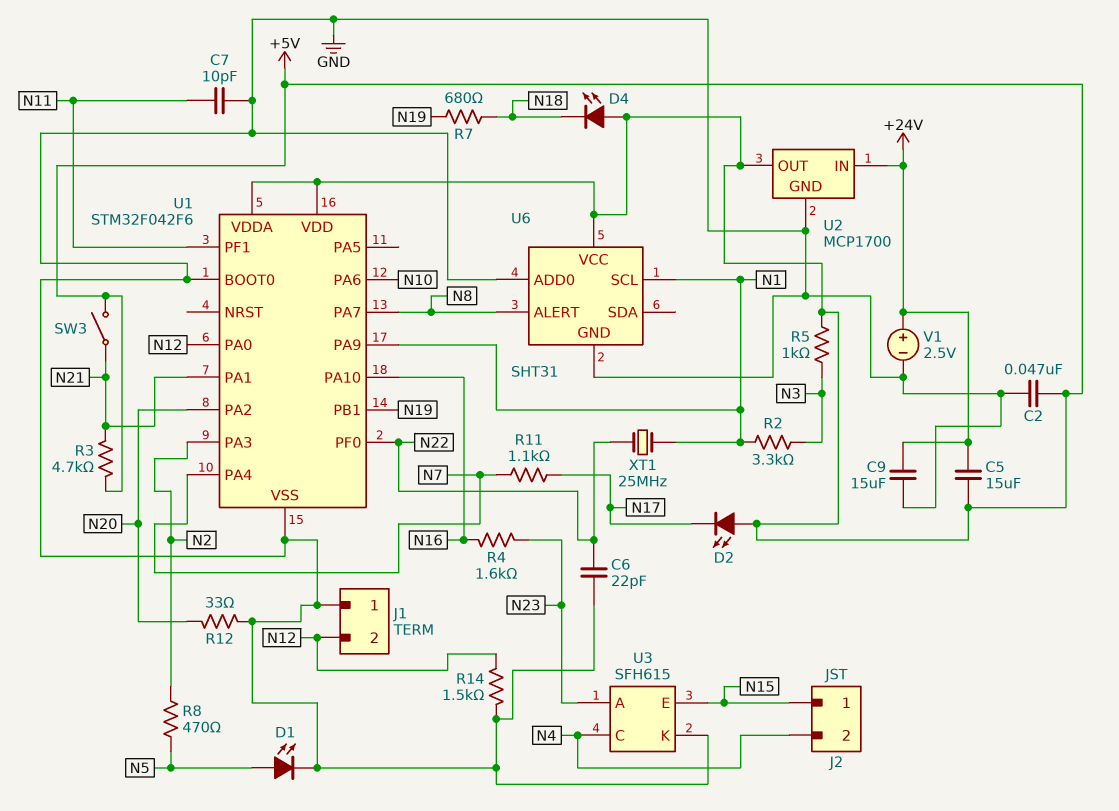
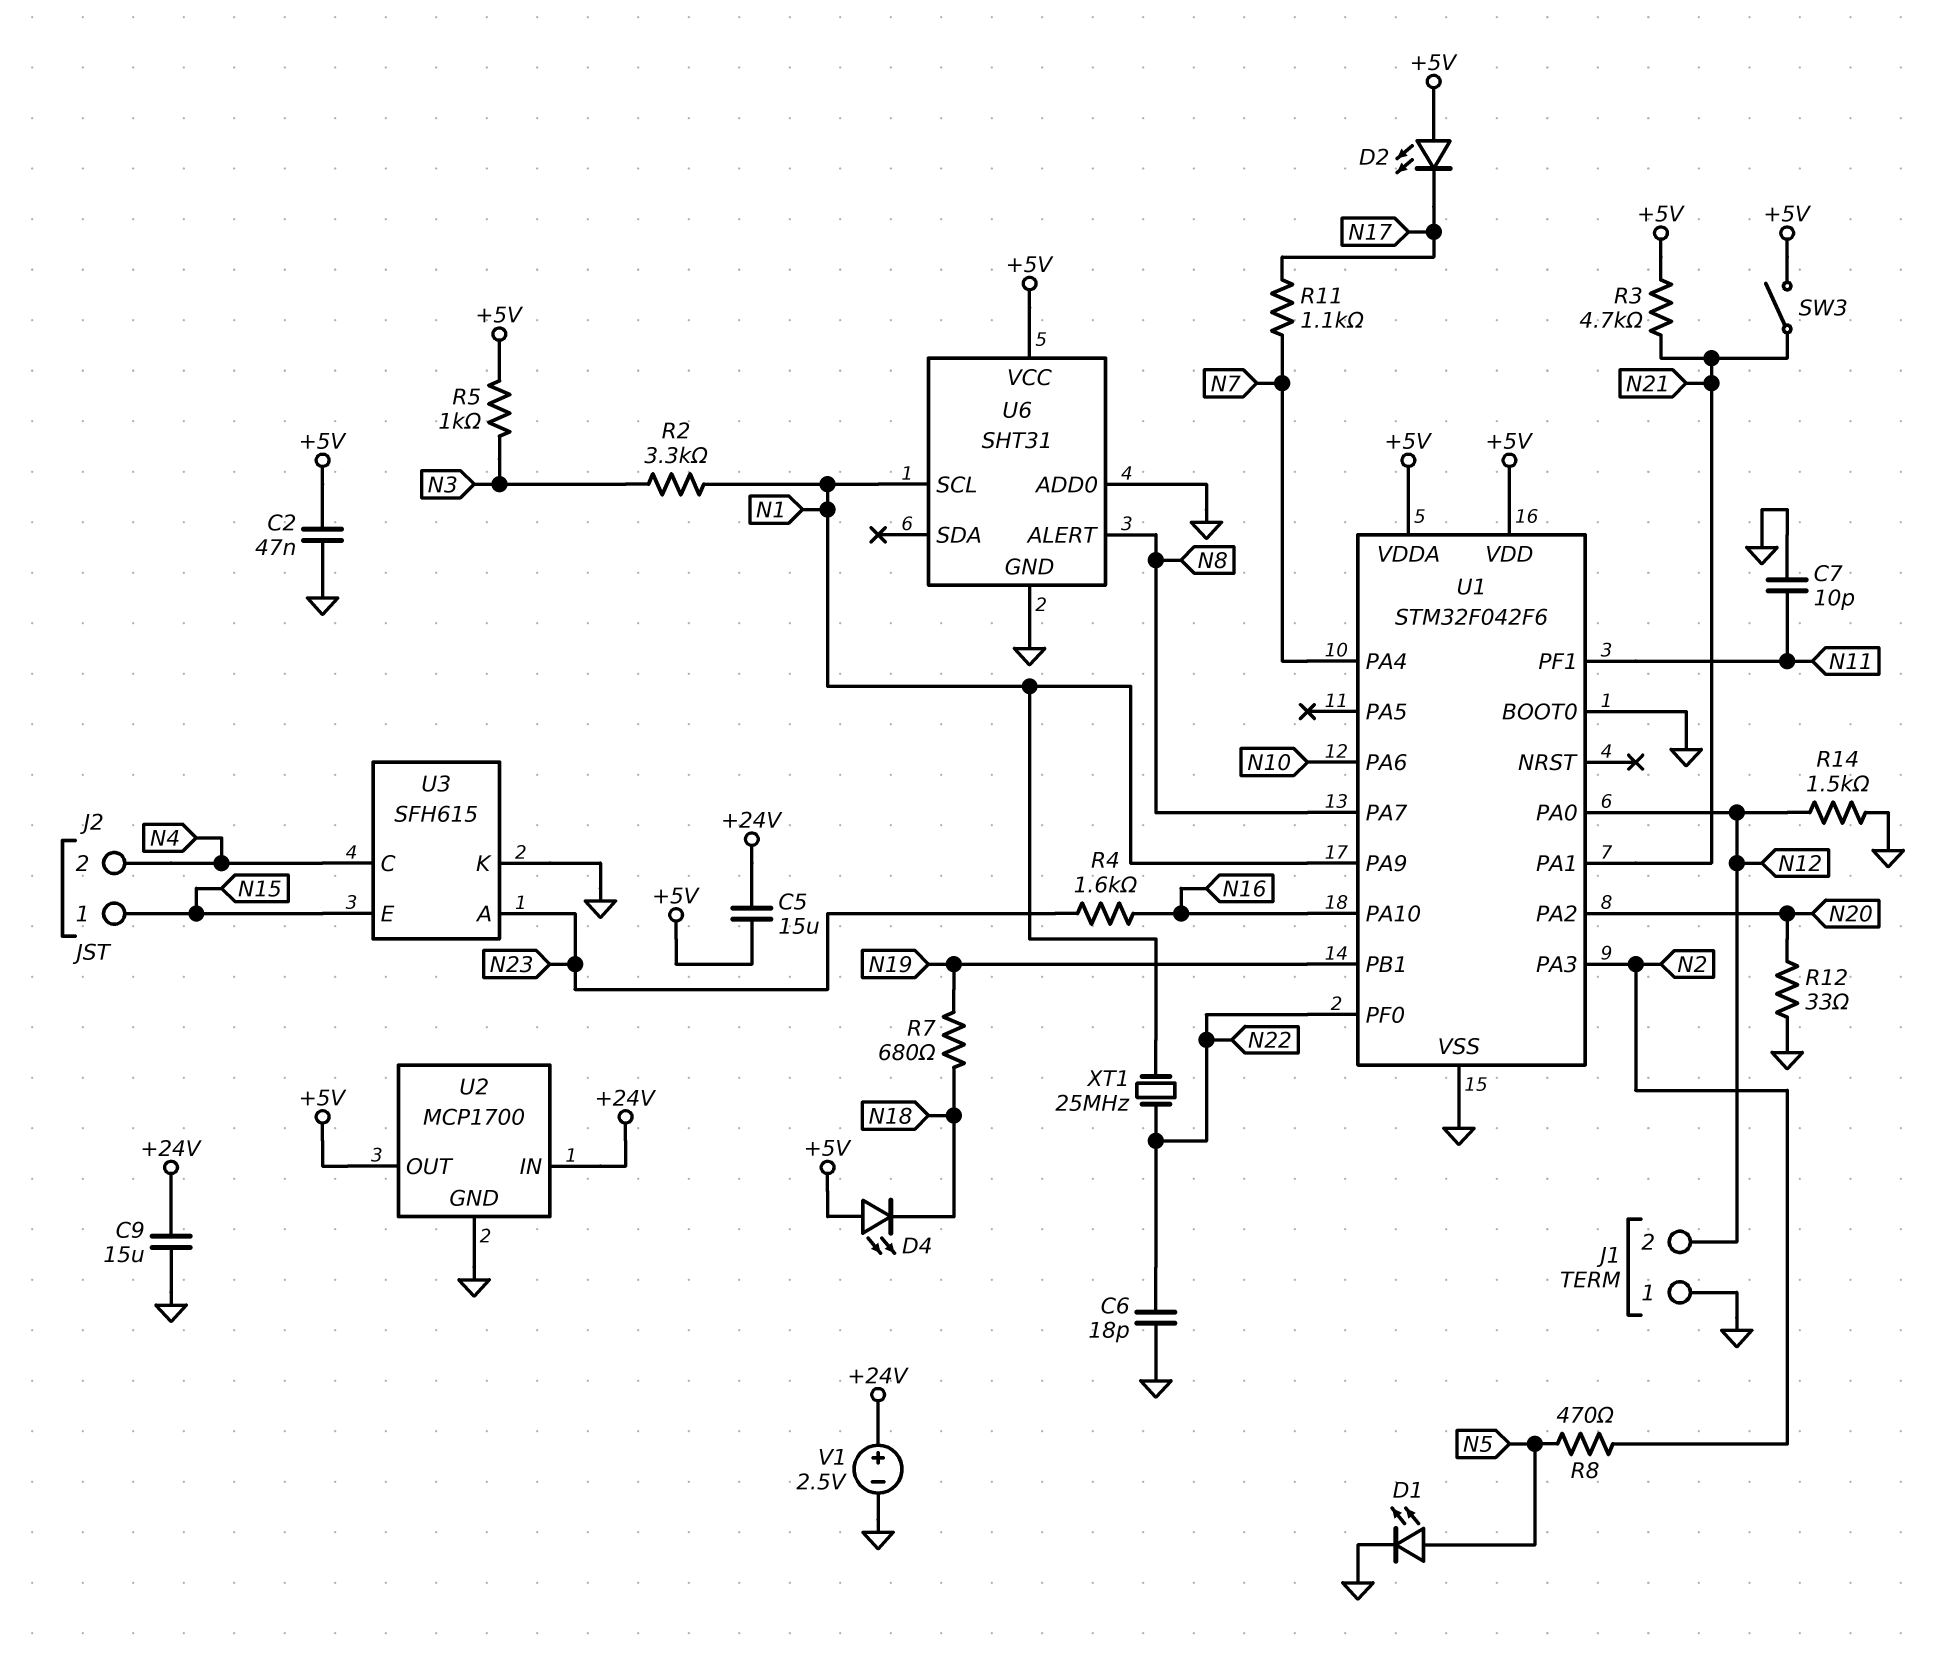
C6: 22pF (GND, N22) -> 18pF (GND, N22)

